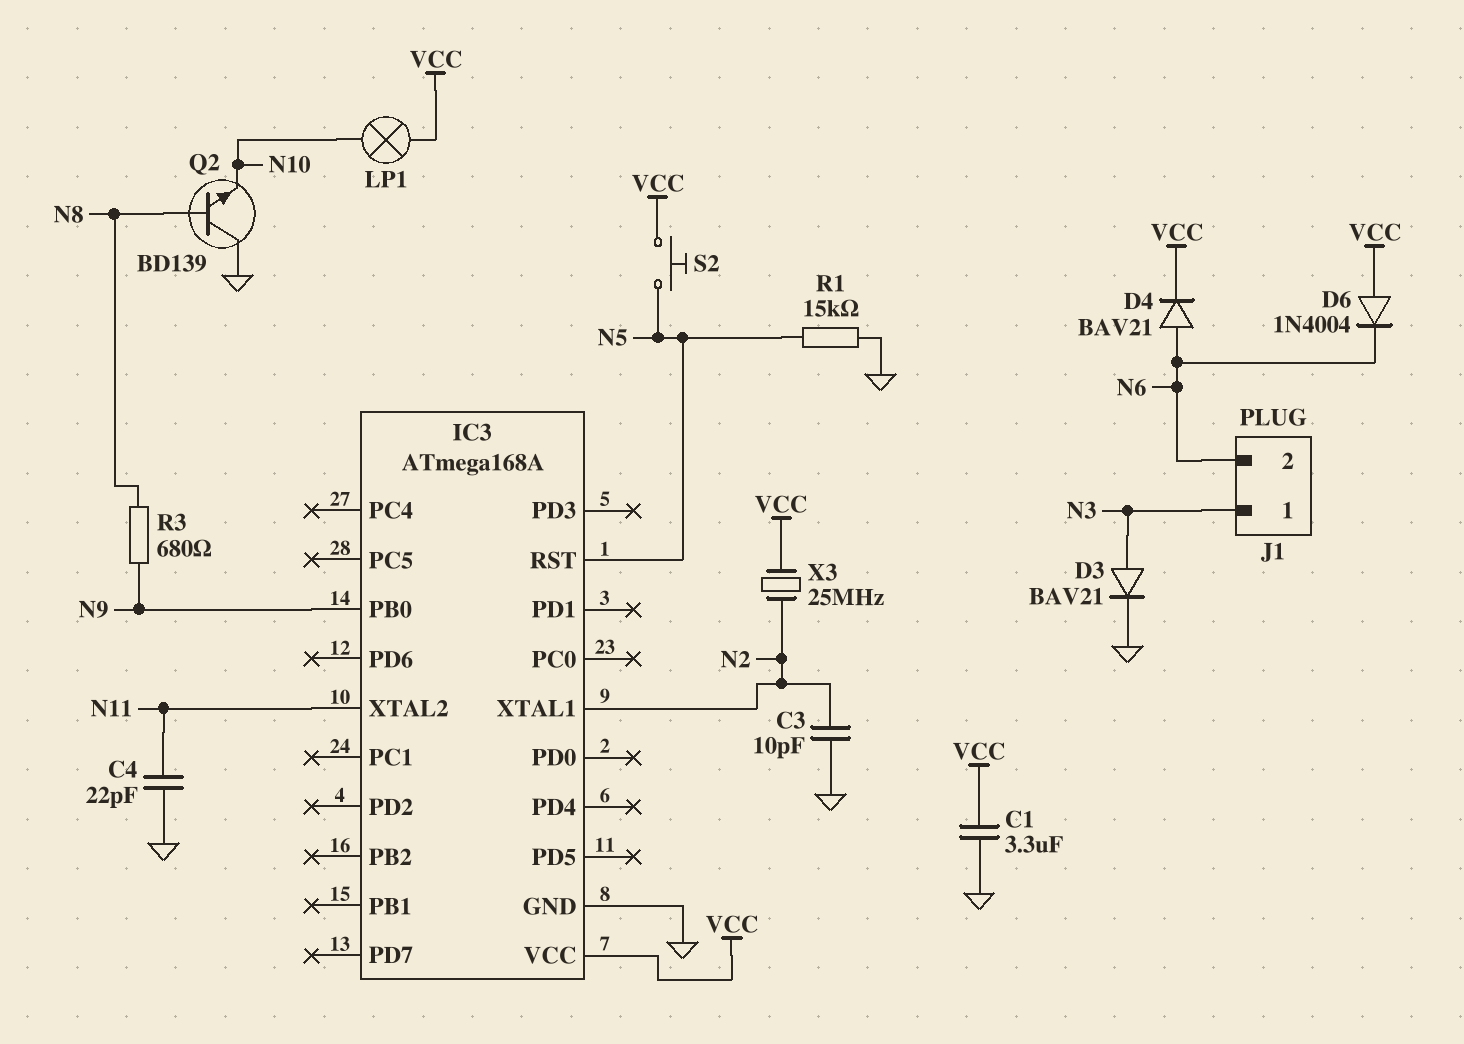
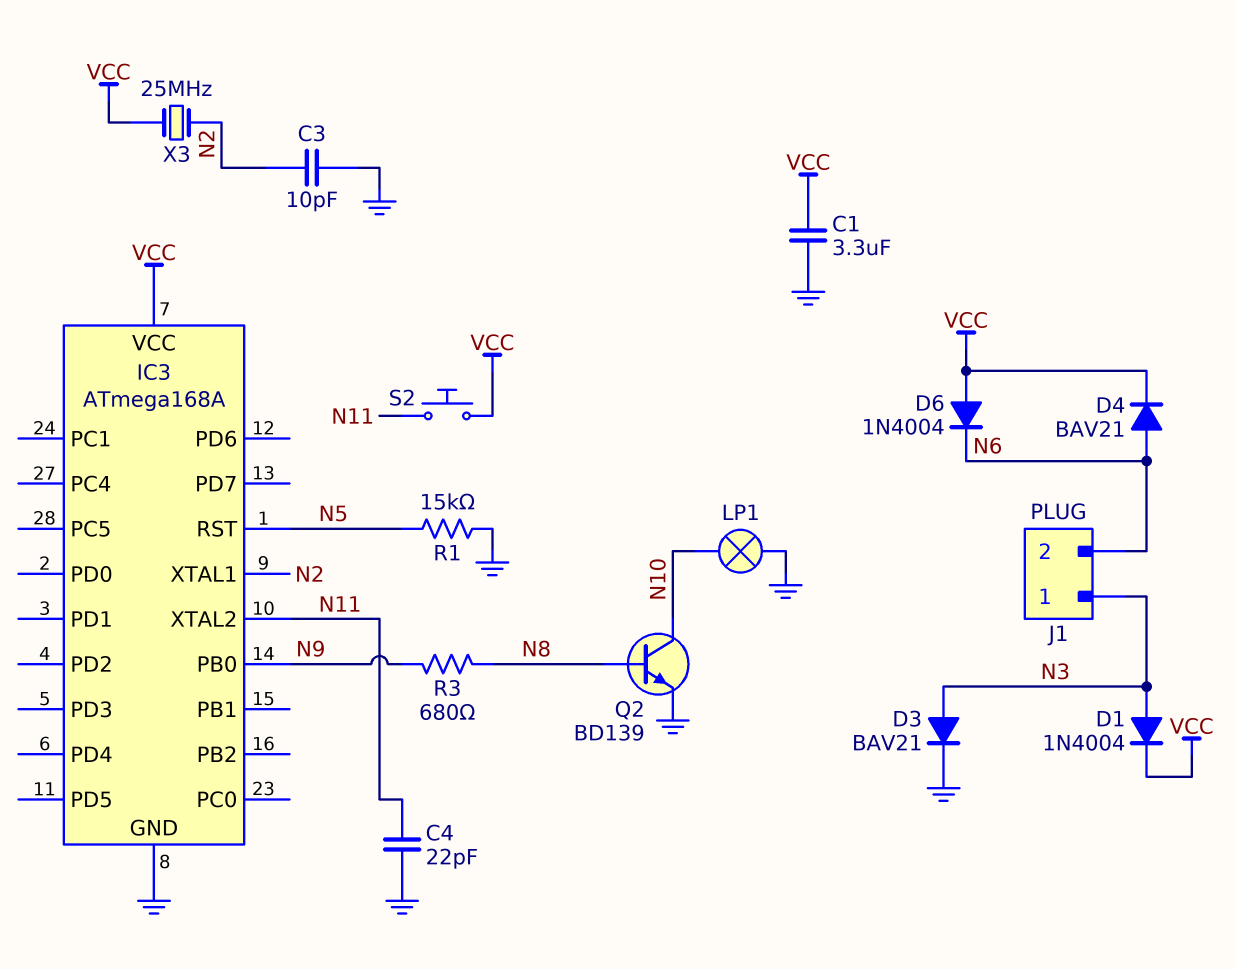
D1: none -> diode 1N4004 (A N3, K VCC)
LP1: lamp (N10, VCC) -> lamp (GND, N10)
Q2: NPN BD139 (B N8, C GND, E N10) -> NPN BD139 (B N8, C N10, E GND)
S2: button (N5, VCC) -> button (N11, VCC)

